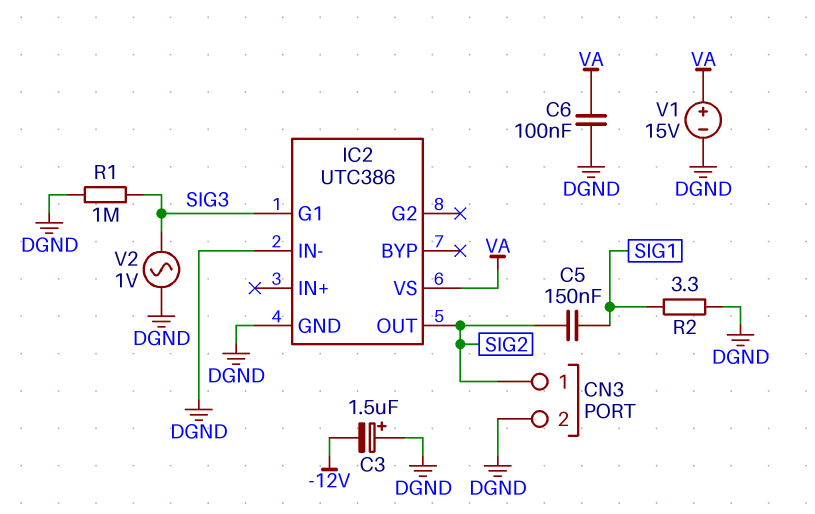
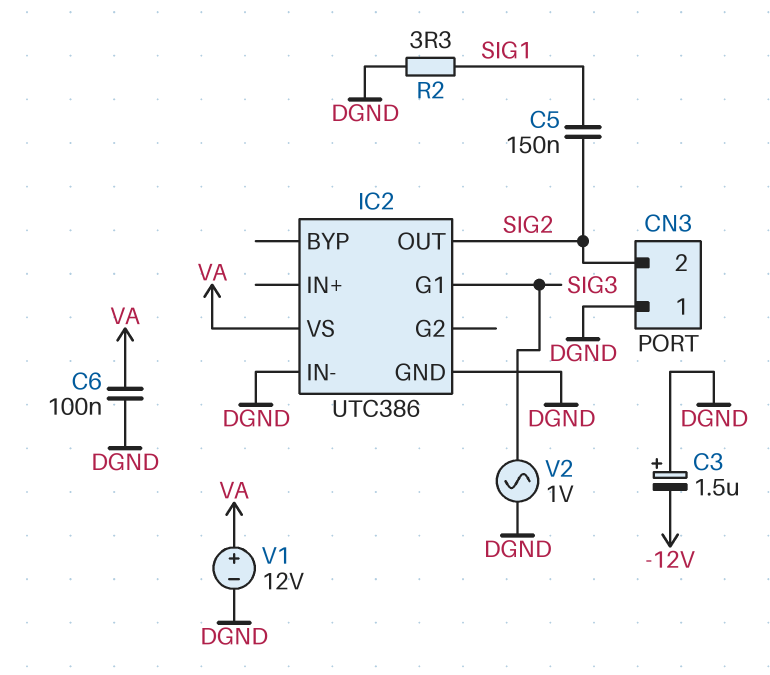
CN3 pin 1: SIG2 -> DGND
CN3 pin 2: DGND -> SIG2
R1: 1M (DGND, SIG3) -> none
V1: 15V (plus VA, minus DGND) -> 12V (plus VA, minus DGND)

